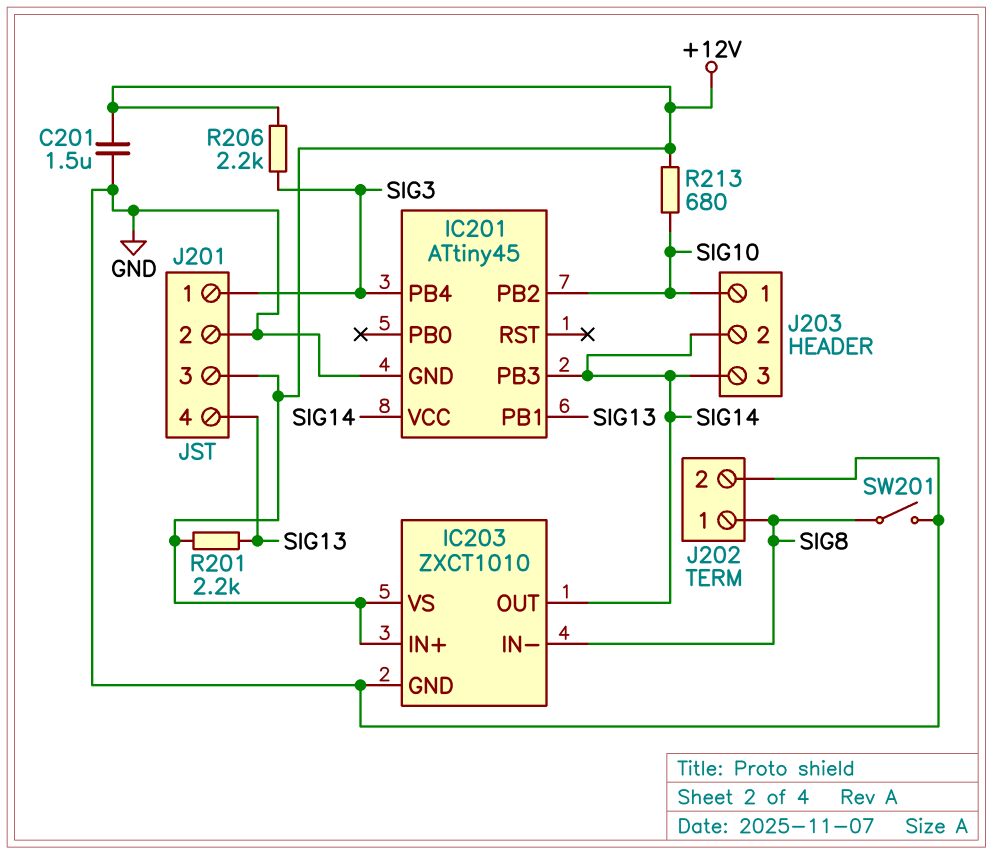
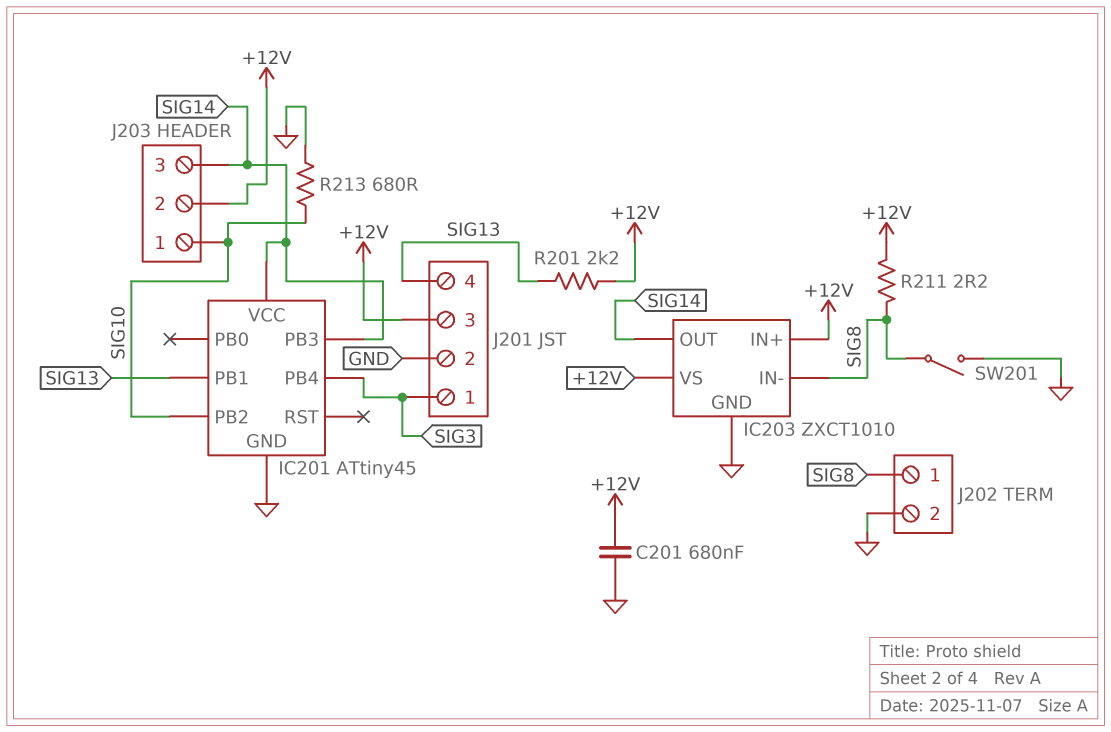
C201: 1.5uF (+12V, GND) -> 680nF (+12V, GND)
J203 pin 2: SIG14 -> +12V
R206: 2.2k (+12V, SIG3) -> none
R211: none -> 2.2 (+12V, SIG8)
R213: 680 (+12V, SIG10) -> 680 (GND, SIG10)

